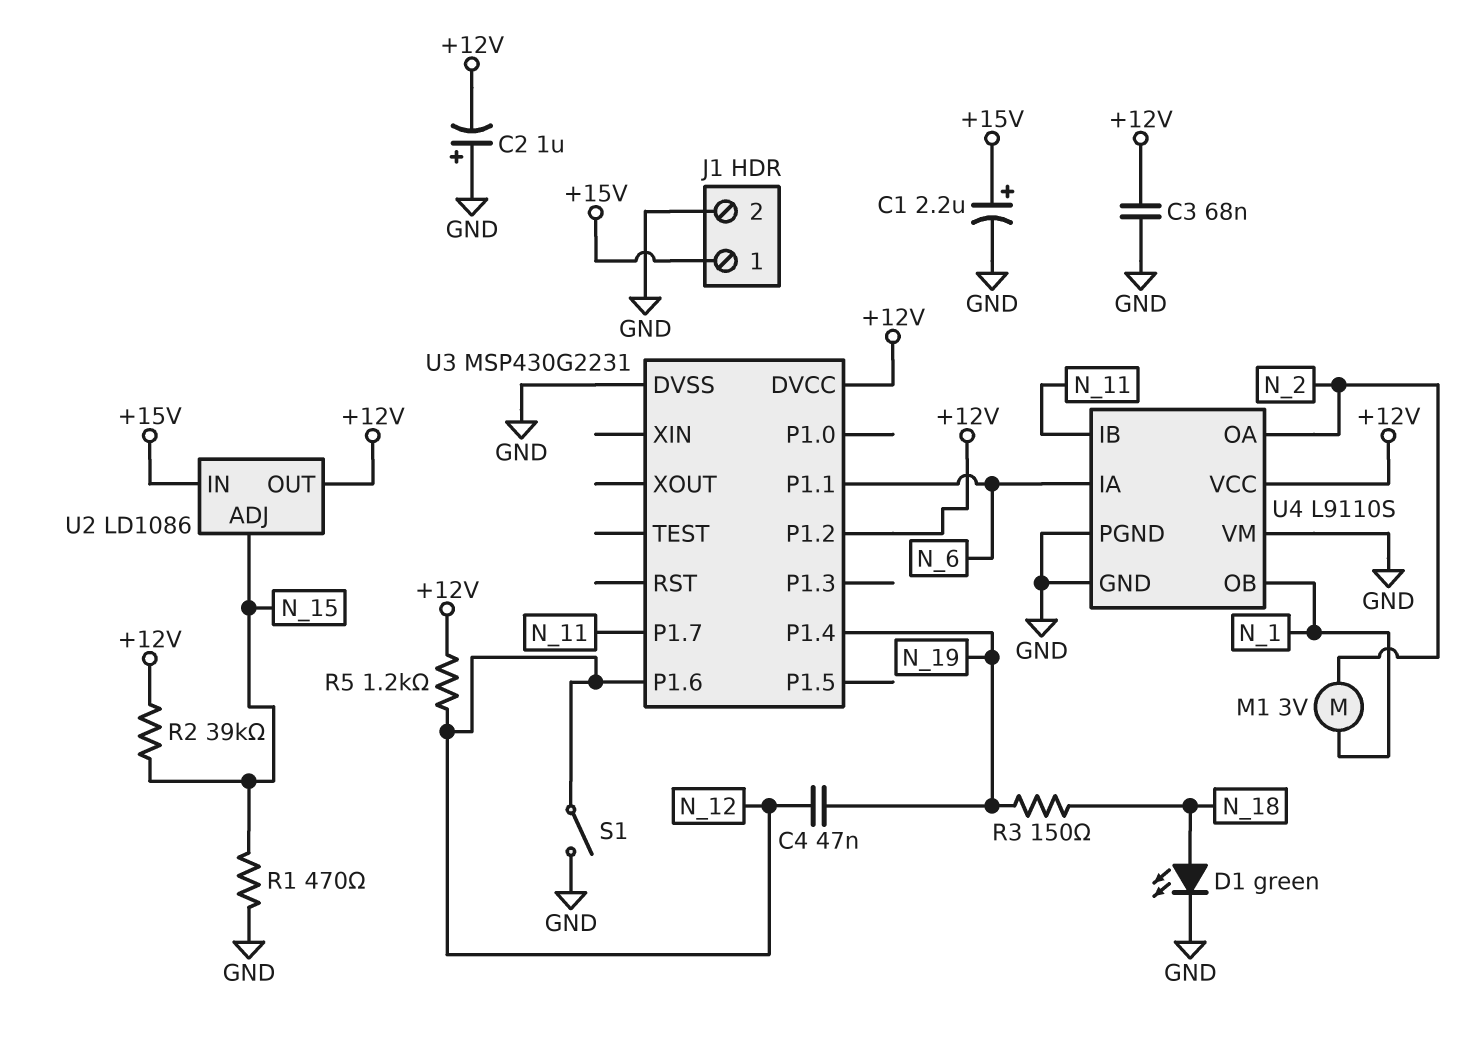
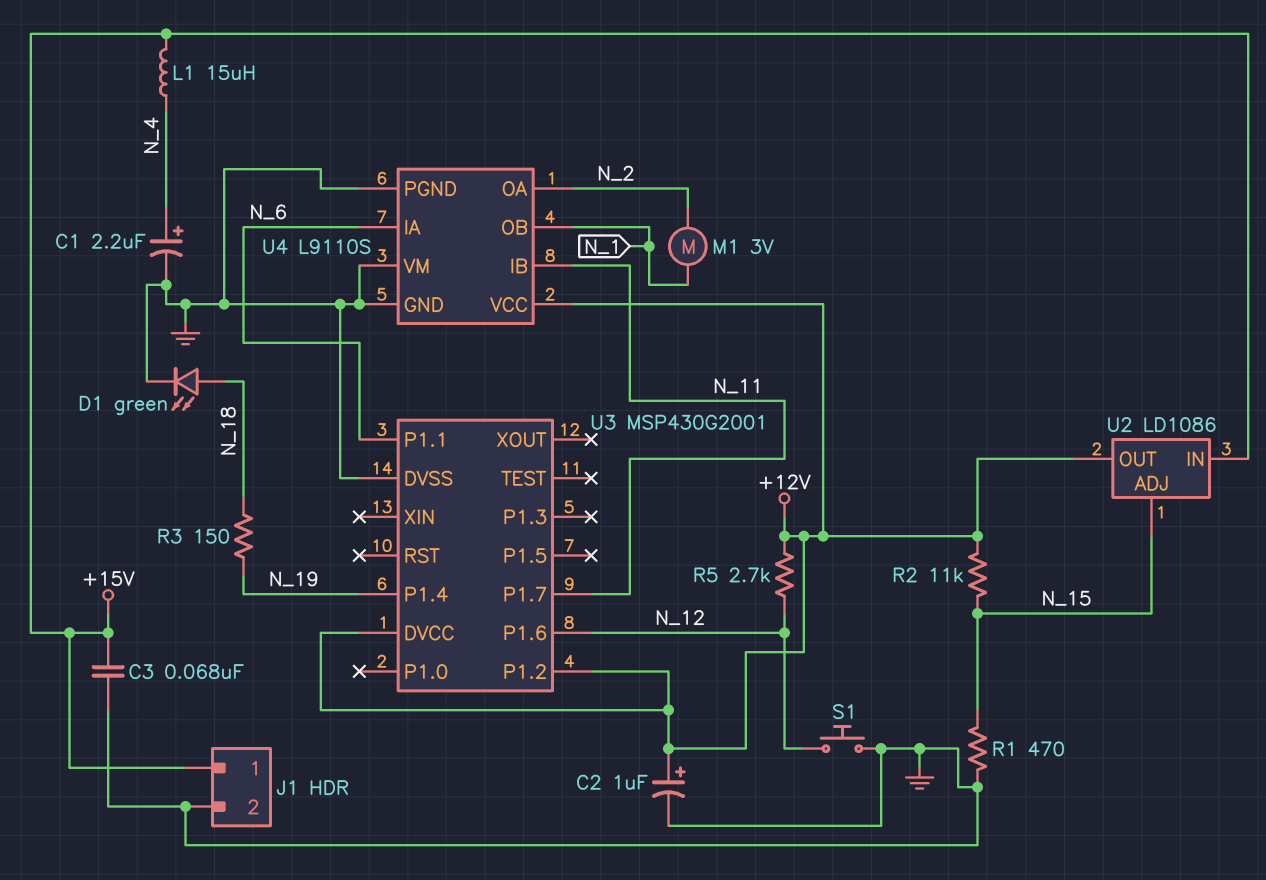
C1: 2.2uF (plus +15V, minus GND) -> 2.2uF (plus N_4, minus GND)
C2: 1uF (plus GND, minus +12V) -> 1uF (plus +12V, minus GND)
C3: 68nF (+12V, GND) -> 68nF (+15V, GND)
C4: 47nF (N_12, N_19) -> none
L1: none -> 15uH (+15V, N_4)
R2: 39k (+12V, N_15) -> 11k (+12V, N_15)
R5: 1.2k (+12V, N_12) -> 2.7k (+12V, N_12)
S1: switch (GND, N_12) -> button (GND, N_12)
U3: MSP430G2231 -> MSP430G2001

